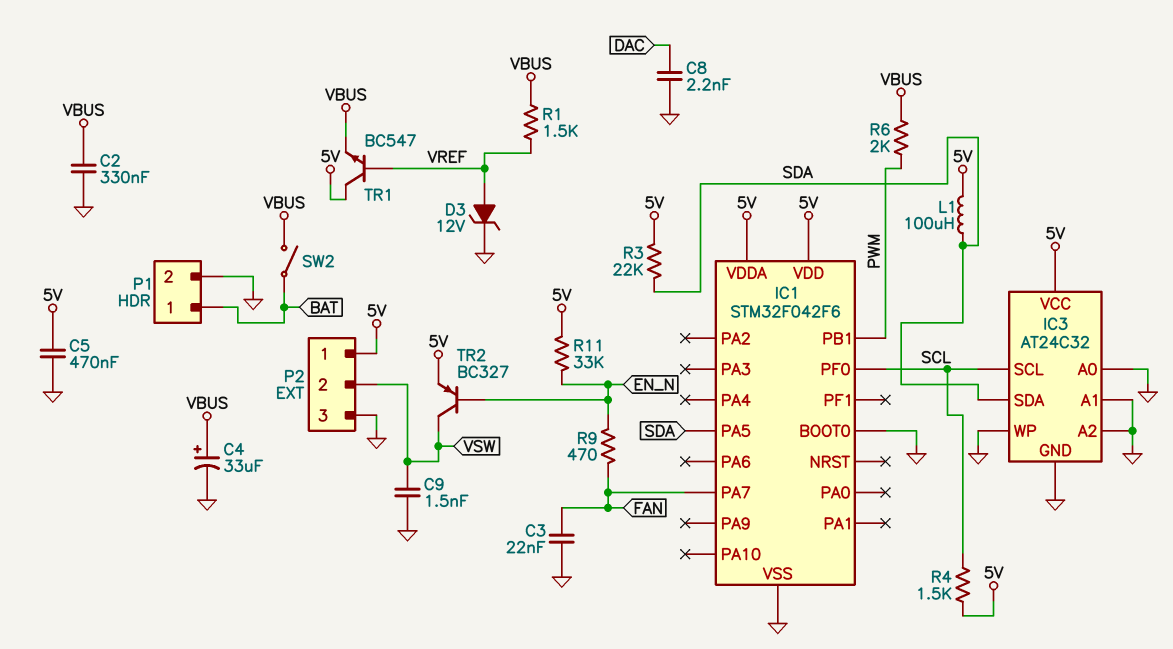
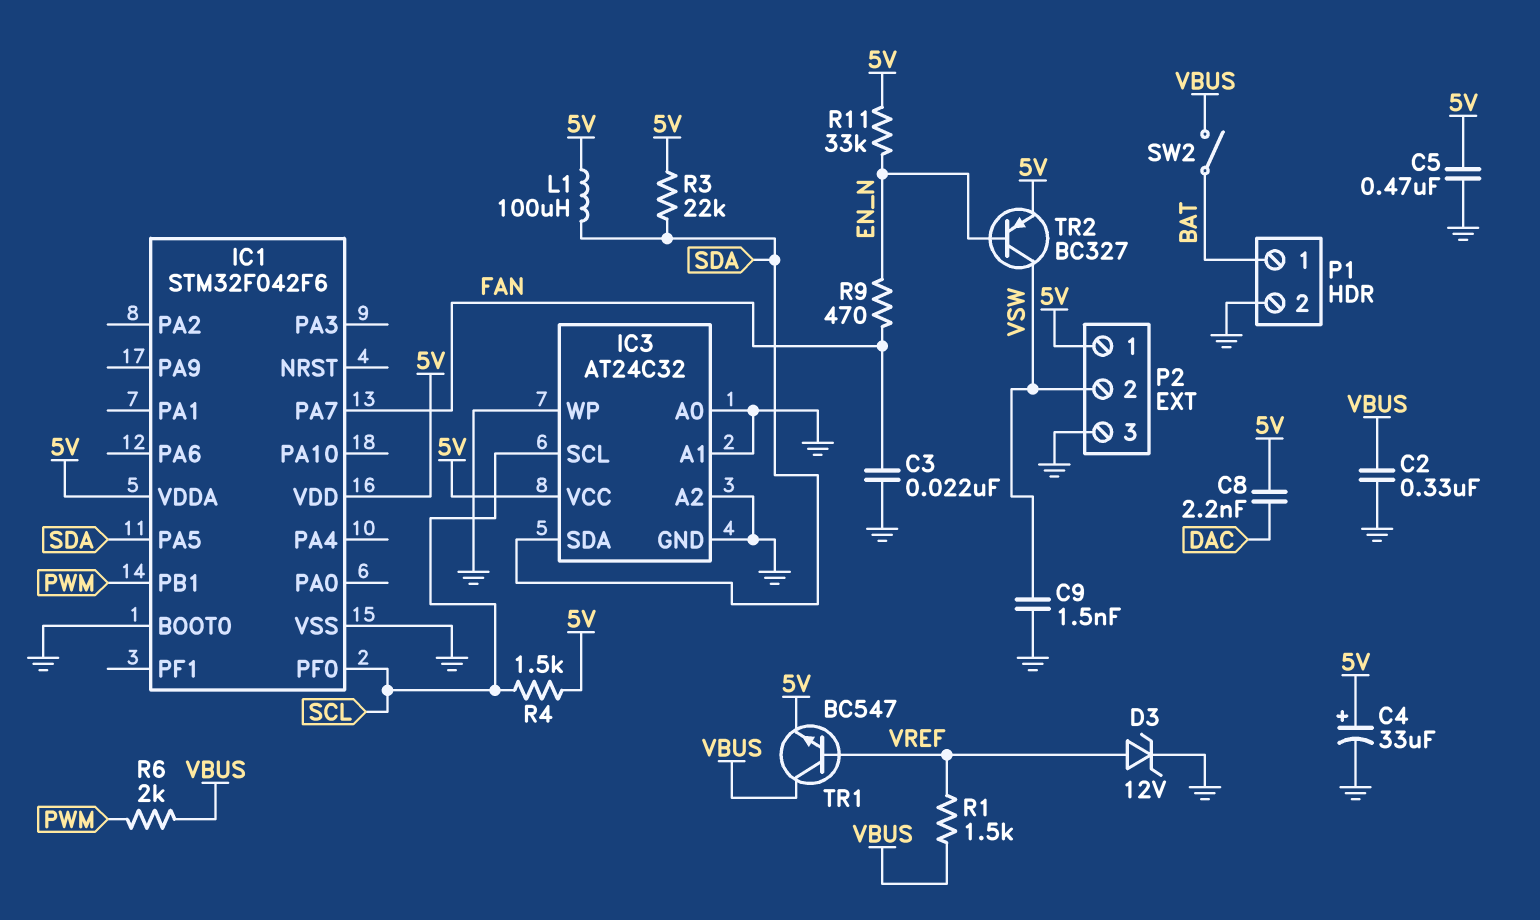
C4: 33uF (plus VBUS, minus GND) -> 33uF (plus 5V, minus GND)
C8: 2.2nF (DAC, GND) -> 2.2nF (5V, DAC)
TR1: NPN BC547 (B VREF, C 5V, E VBUS) -> NPN BC547 (B VREF, C VBUS, E 5V)

